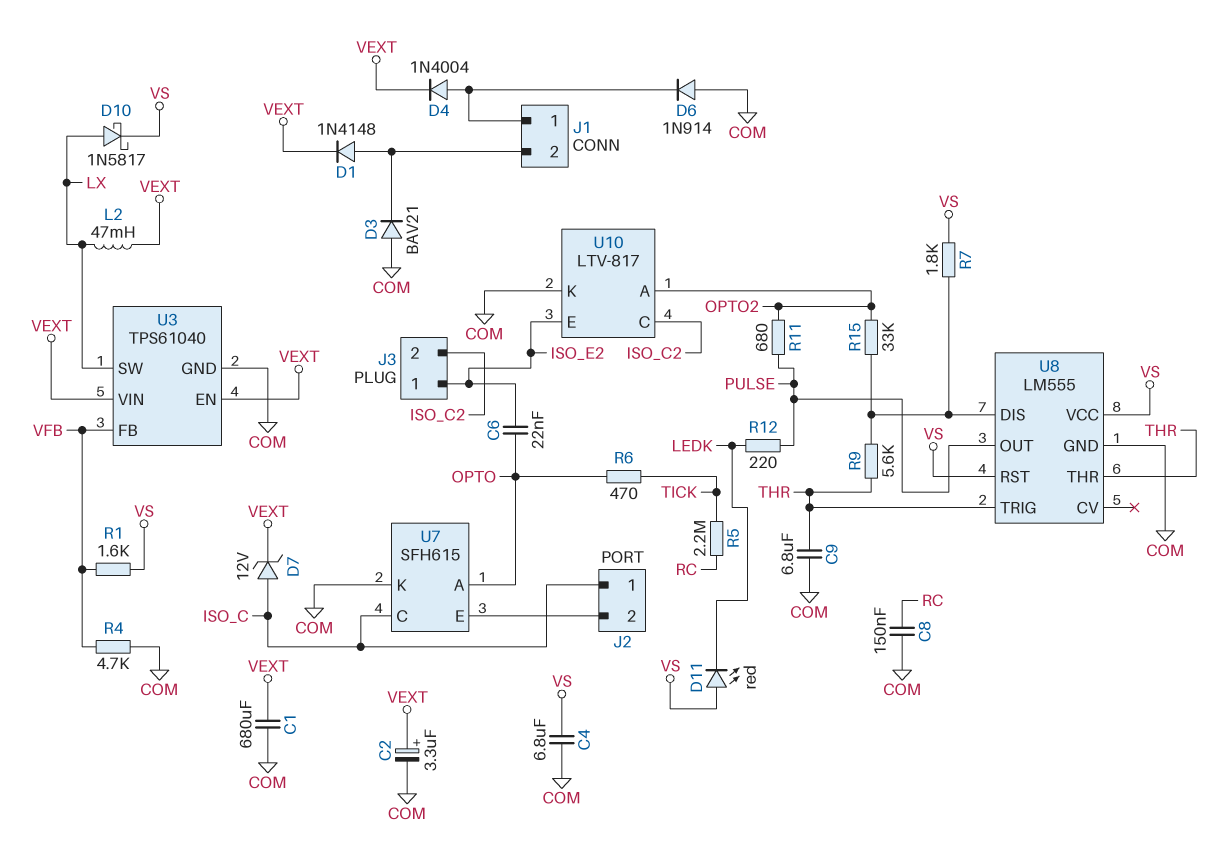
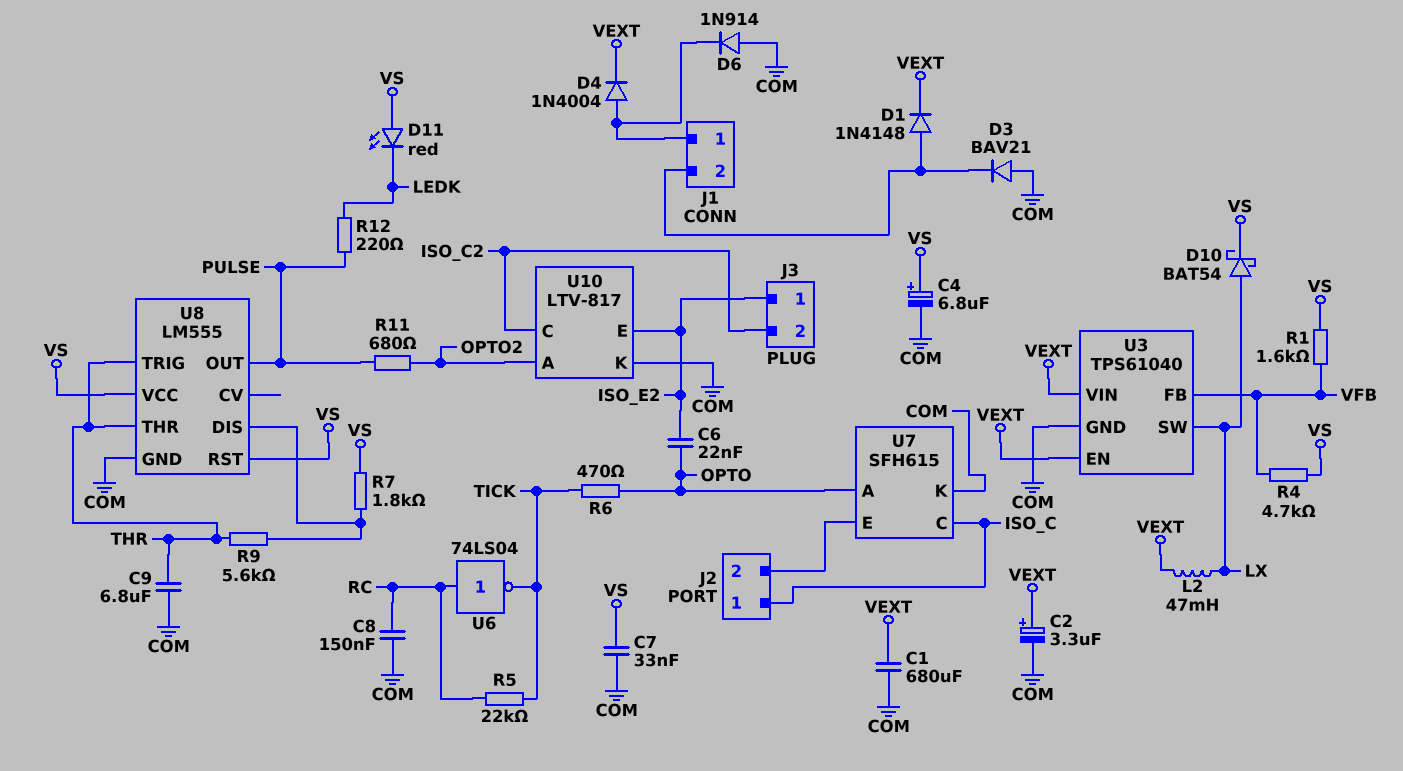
C4: 6.8uF (COM, VS) -> 6.8uF (plus VS, minus COM)
C7: none -> 33nF (COM, VS)
D7: zener 12V (A ISO_C, K VEXT) -> none
D10: schottky 1N5817 (A LX, K VS) -> schottky BAT54 (A LX, K VS)
R4: 4.7k (COM, VFB) -> 4.7k (VFB, VS)
R5: 2.2M (RC, TICK) -> 22k (RC, TICK)
R15: 33k (OPTO2, U8/DIS) -> none
U6: none -> NOT 74LS04 (in RC, out TICK)

